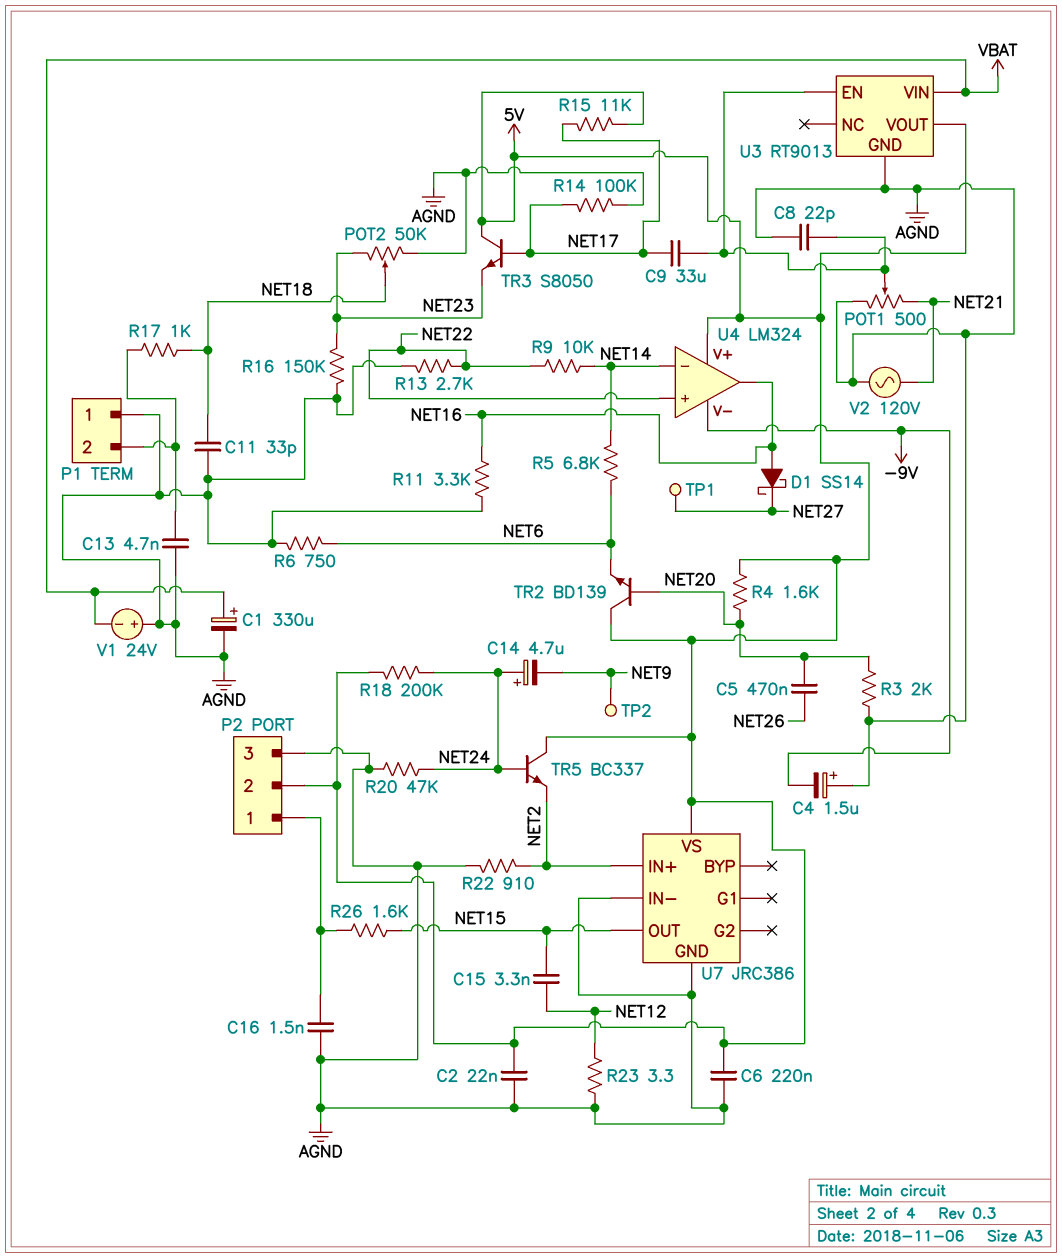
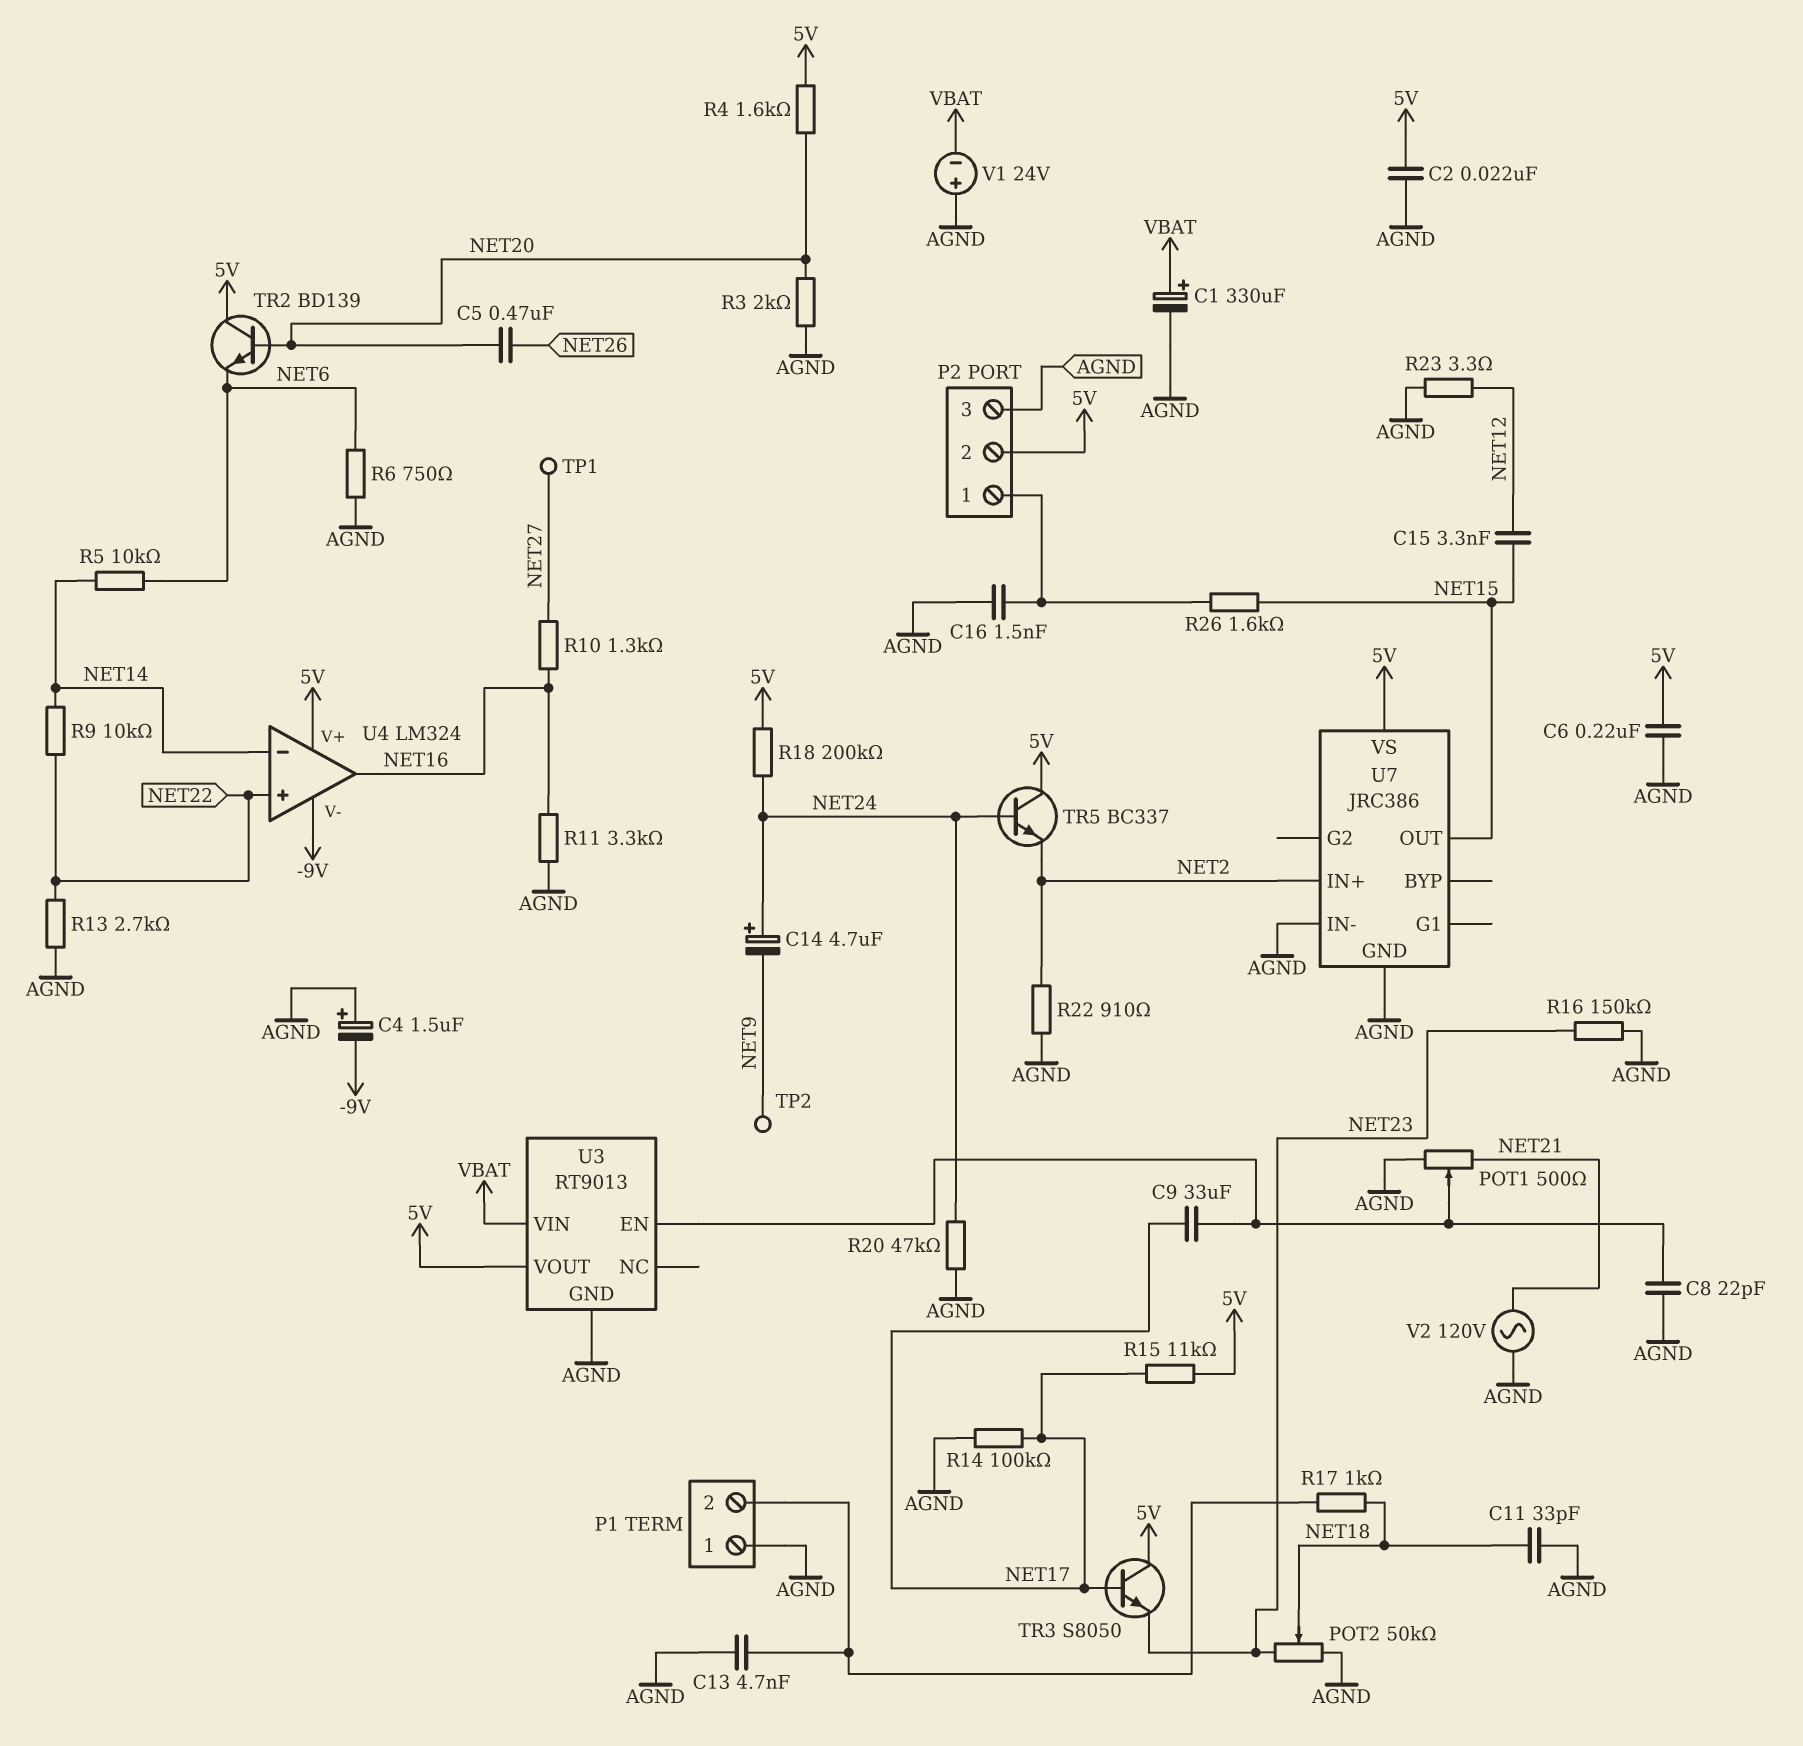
D1: schottky SS14 (A NET16, K NET27) -> none
R5: 6.8k (NET6, NET14) -> 10k (NET6, NET14)
R10: none -> 1.3k (NET16, NET27)

